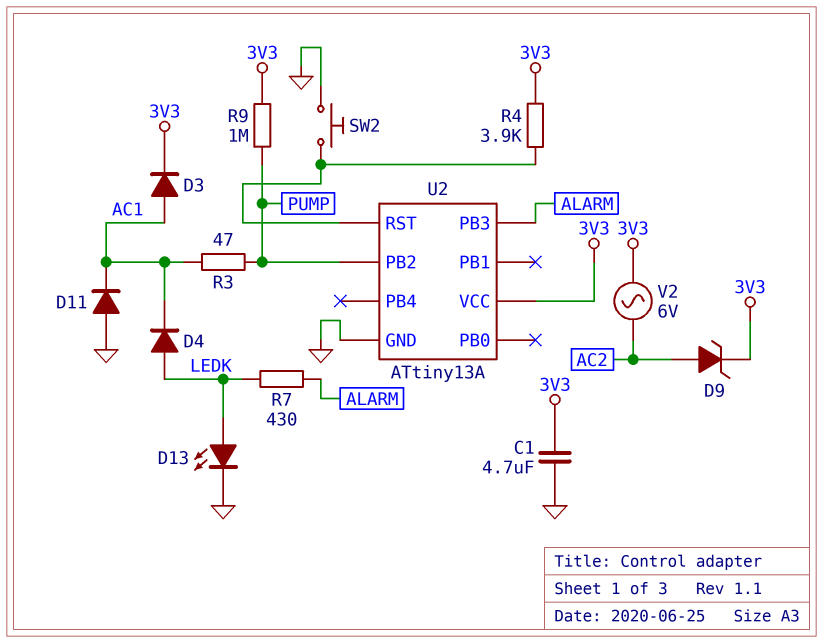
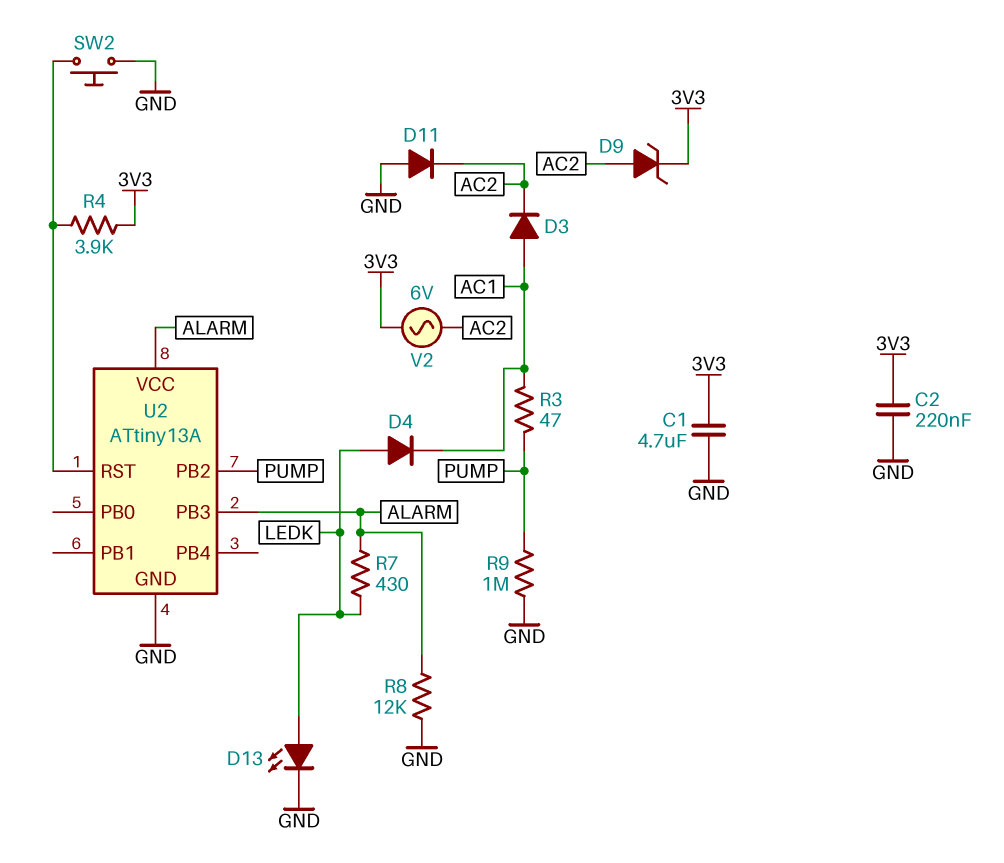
C2: none -> 220nF (3V3, GND)
D3: diode (A AC1, K 3V3) -> diode (A AC1, K AC2)
D11: diode (A GND, K AC1) -> diode (A GND, K AC2)
R8: none -> 12k (ALARM, GND)
R9: 1M (3V3, PUMP) -> 1M (GND, PUMP)
U2 pin VCC: 3V3 -> ALARM

